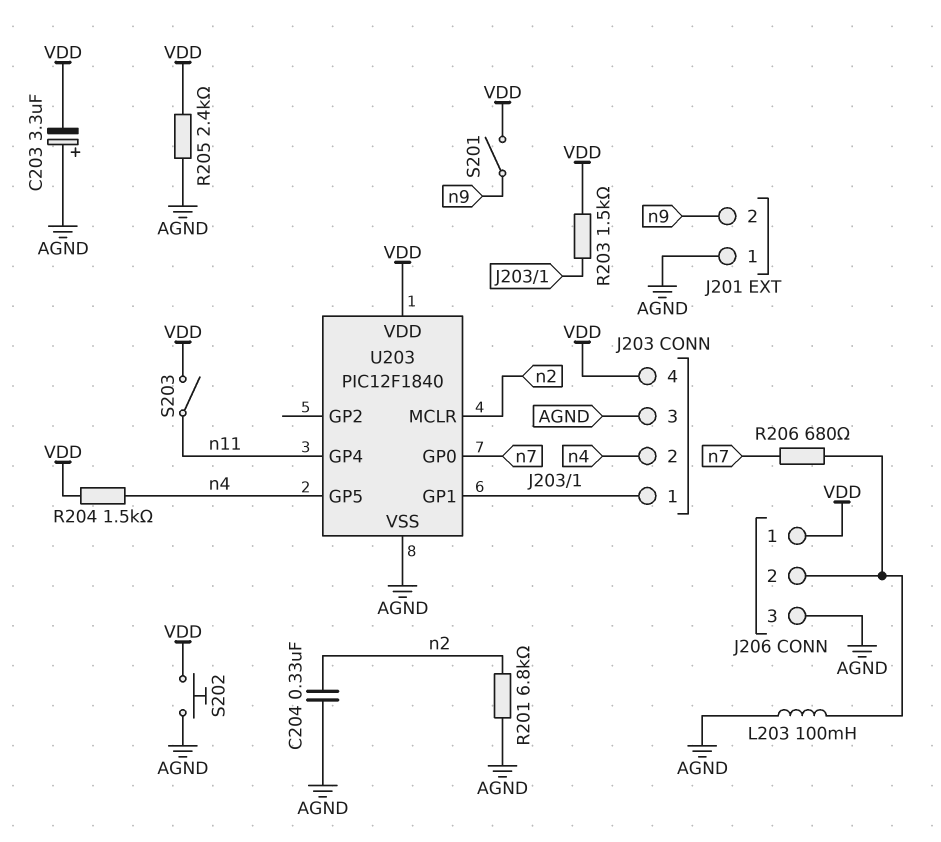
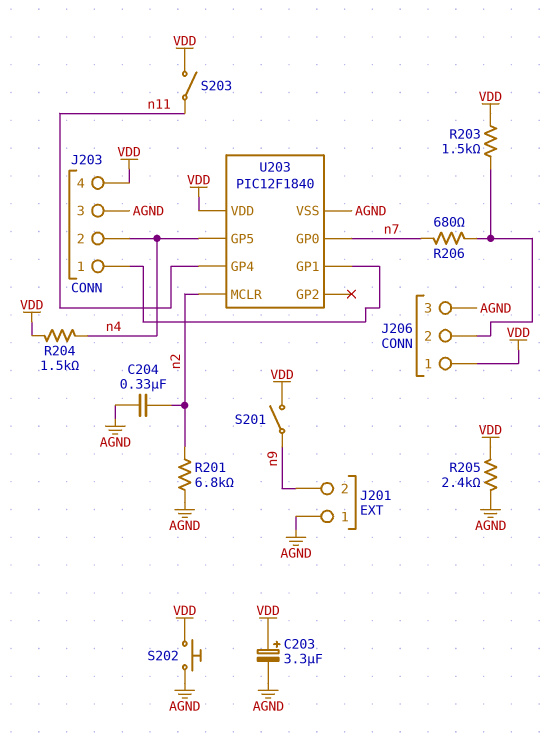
C203: 3.3uF (plus AGND, minus VDD) -> 3.3uF (plus VDD, minus AGND)
L203: 100mH (AGND, J206/2) -> none
R203: 1.5k (J203/1, VDD) -> 1.5k (J206/2, VDD)

